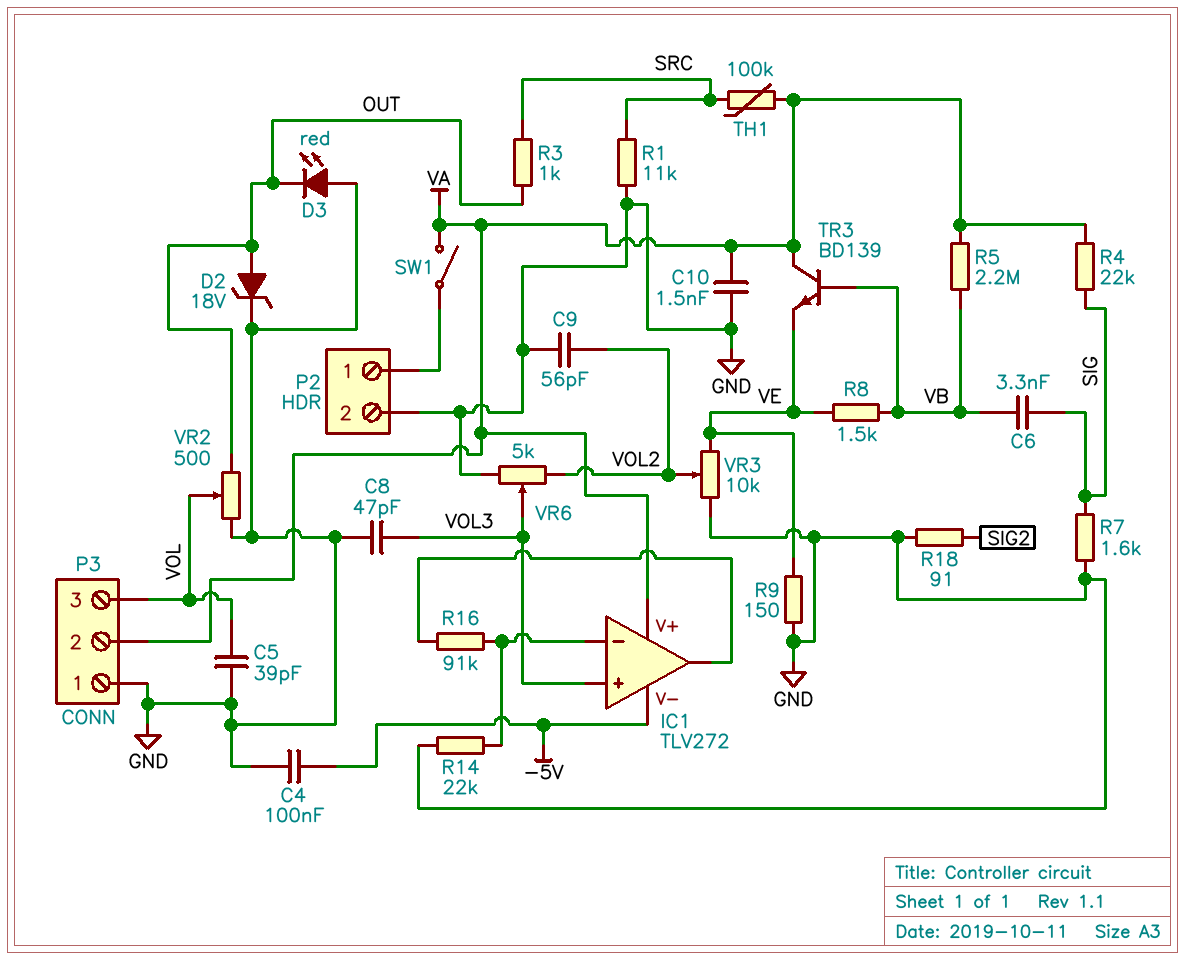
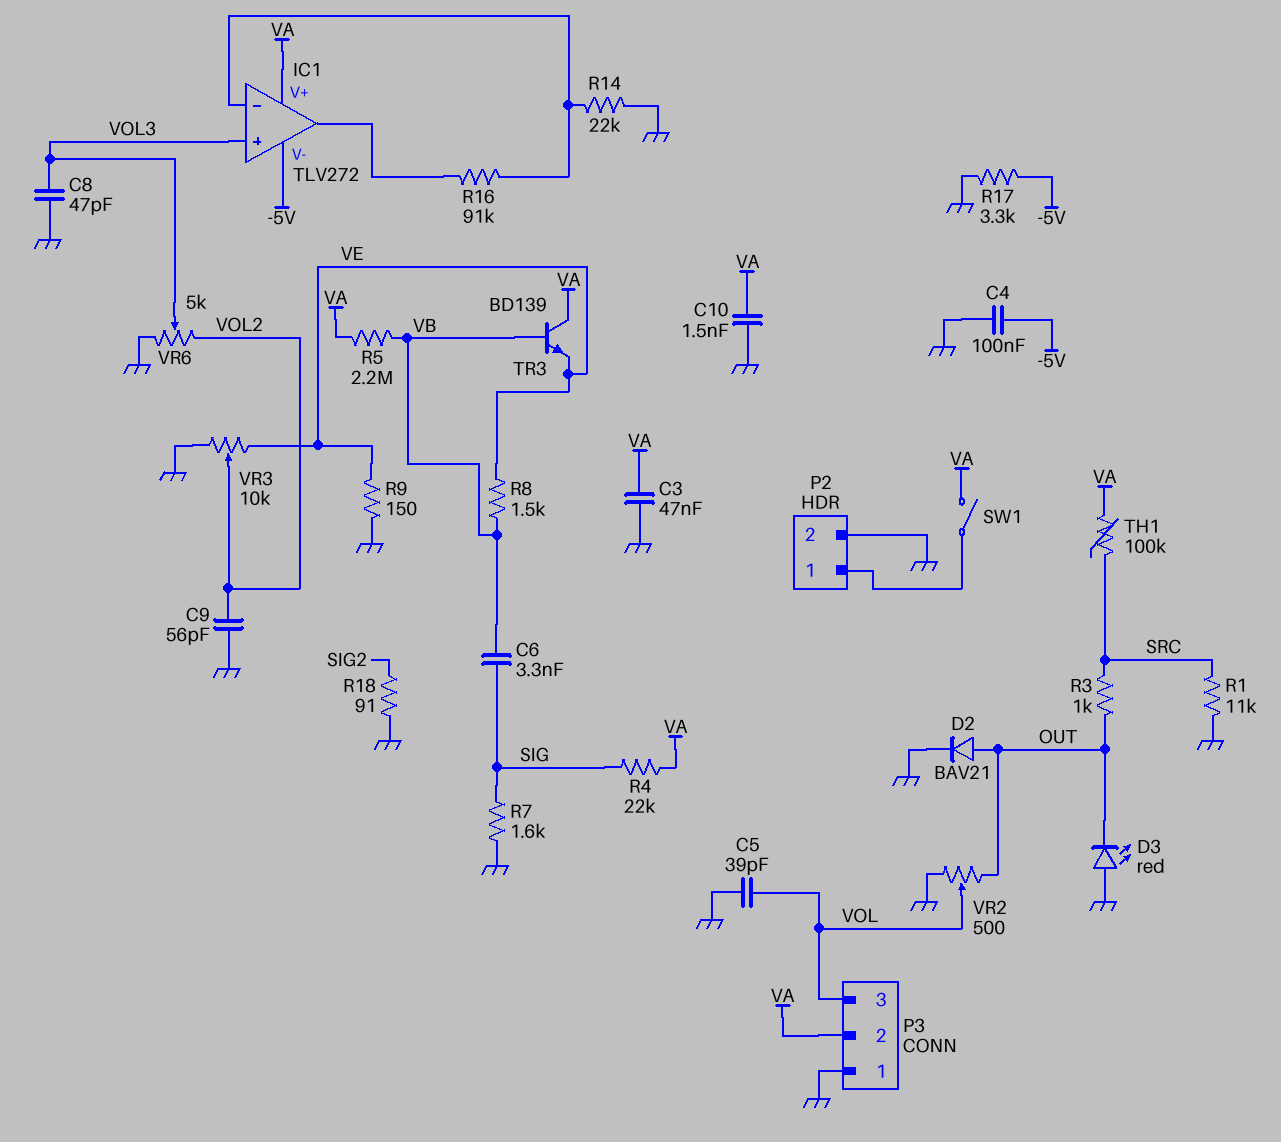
C3: none -> 47nF (GND, VA)
D2: zener 18V (A OUT, K GND) -> diode BAV21 (A OUT, K GND)
R17: none -> 3.3k (-5V, GND)

